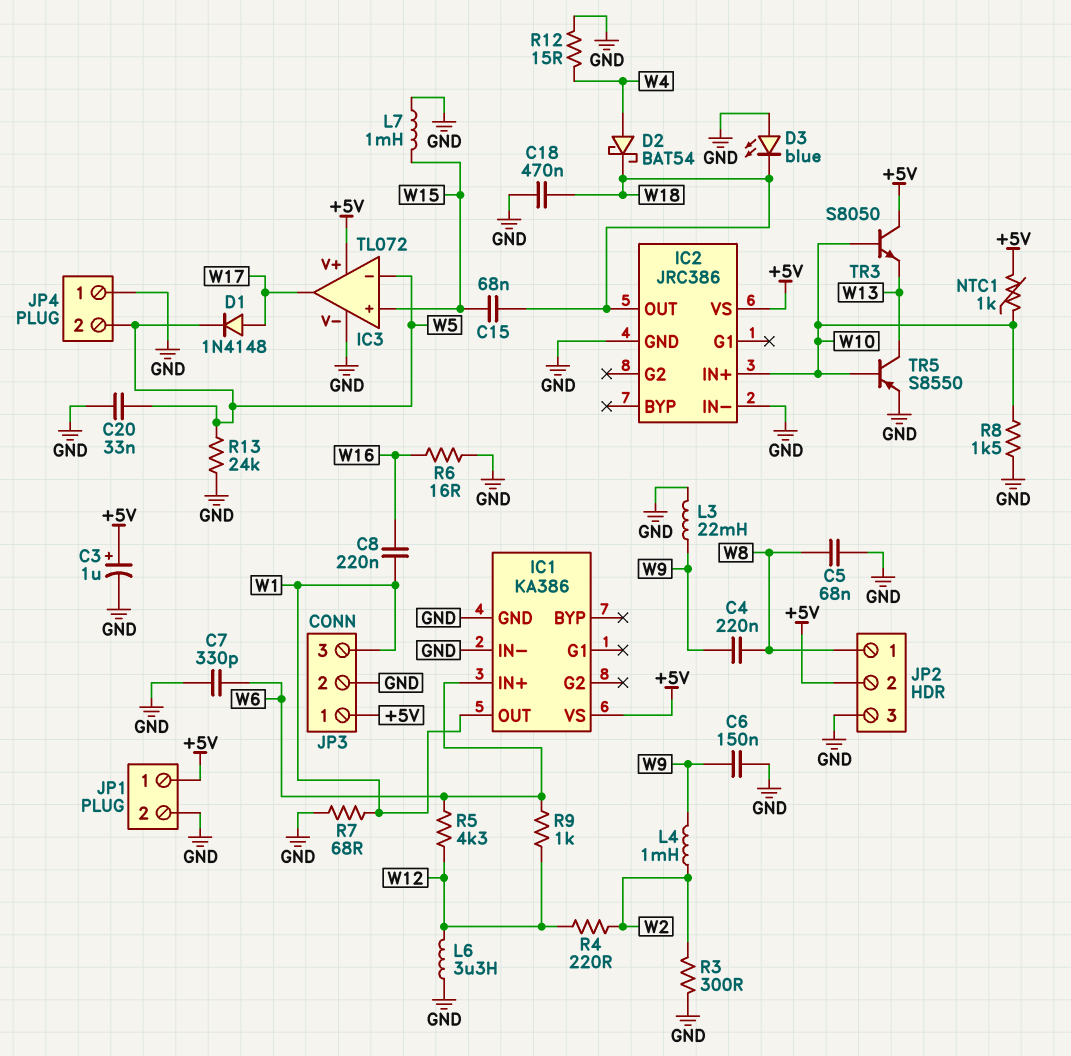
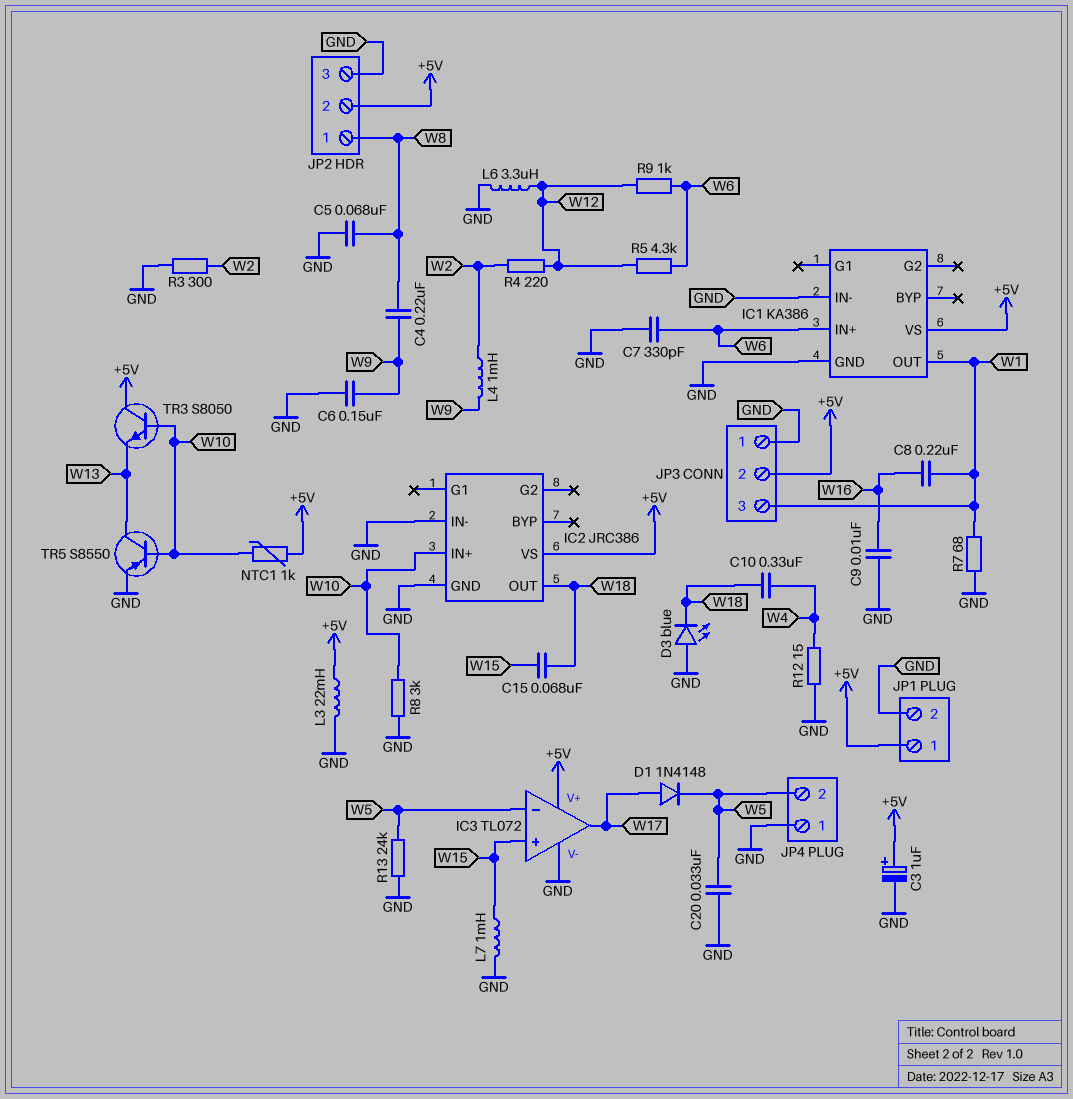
C9: none -> 10nF (GND, W16)
C10: none -> 330nF (W4, W18)
C18: 470nF (GND, W18) -> none
D2: schottky BAT54 (A W4, K W18) -> none
JP3 pin 1: +5V -> GND
JP3 pin 2: GND -> +5V
L3: 22mH (GND, W9) -> 22mH (+5V, GND)
R6: 16 (GND, W16) -> none
R8: 1.5k (GND, W10) -> 3k (GND, W10)

